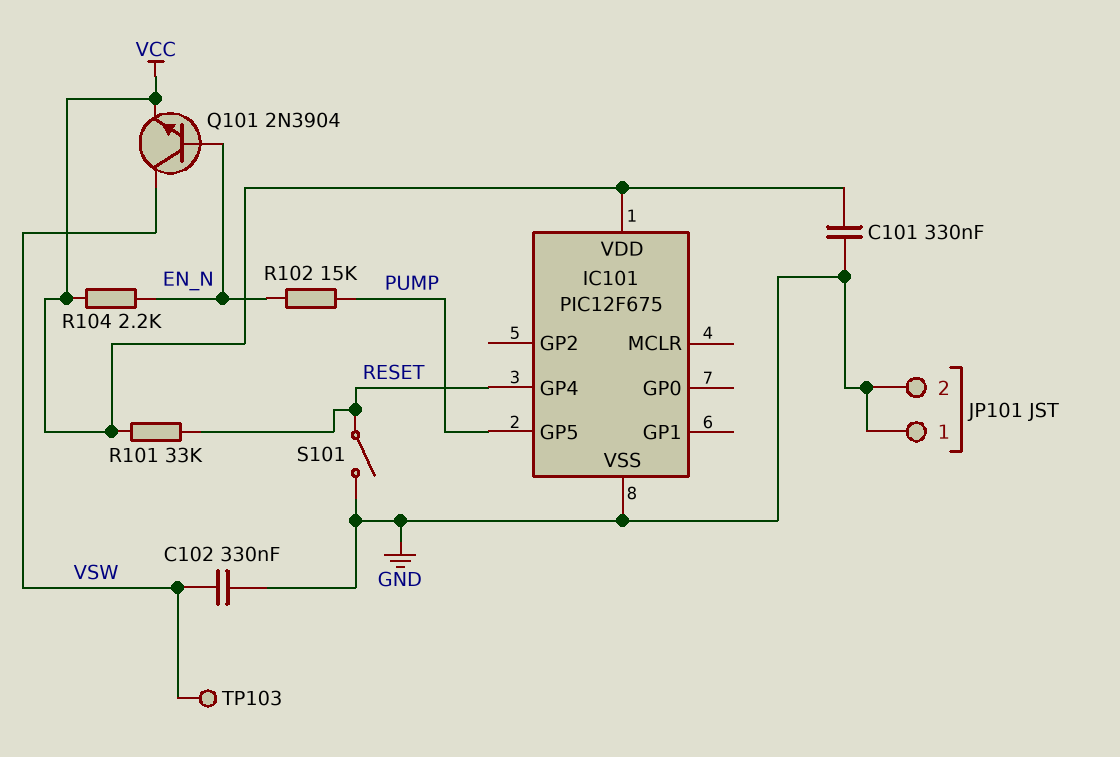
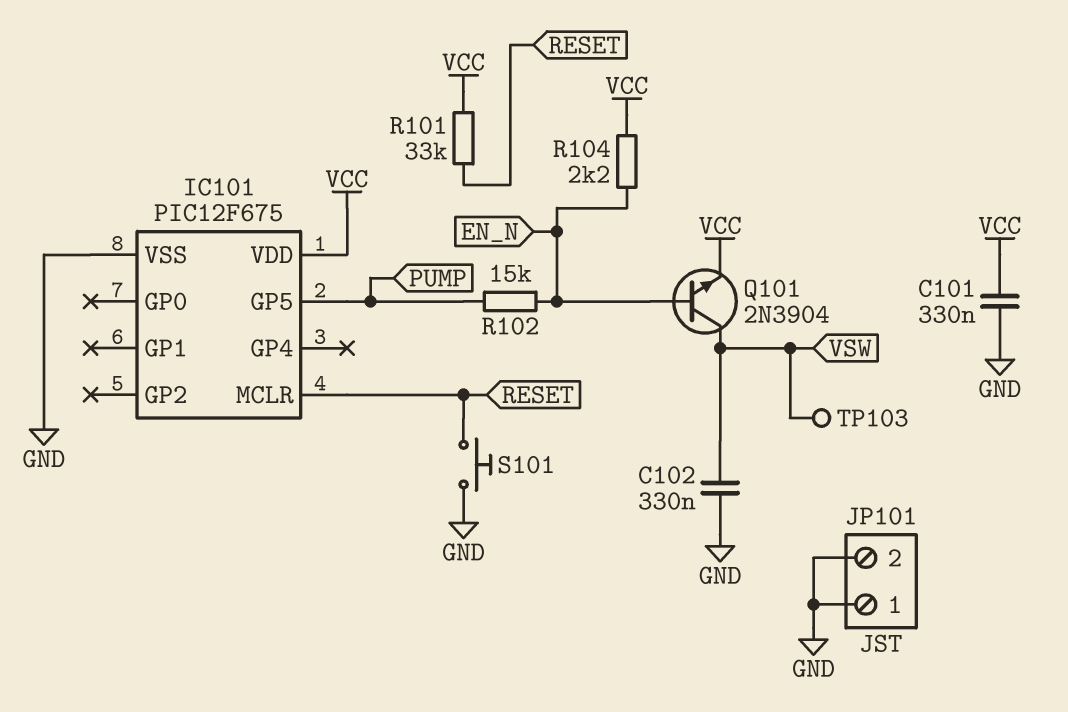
IC101 pin GP4: RESET -> none
IC101 pin MCLR: none -> RESET
S101: switch (GND, RESET) -> button (GND, RESET)

